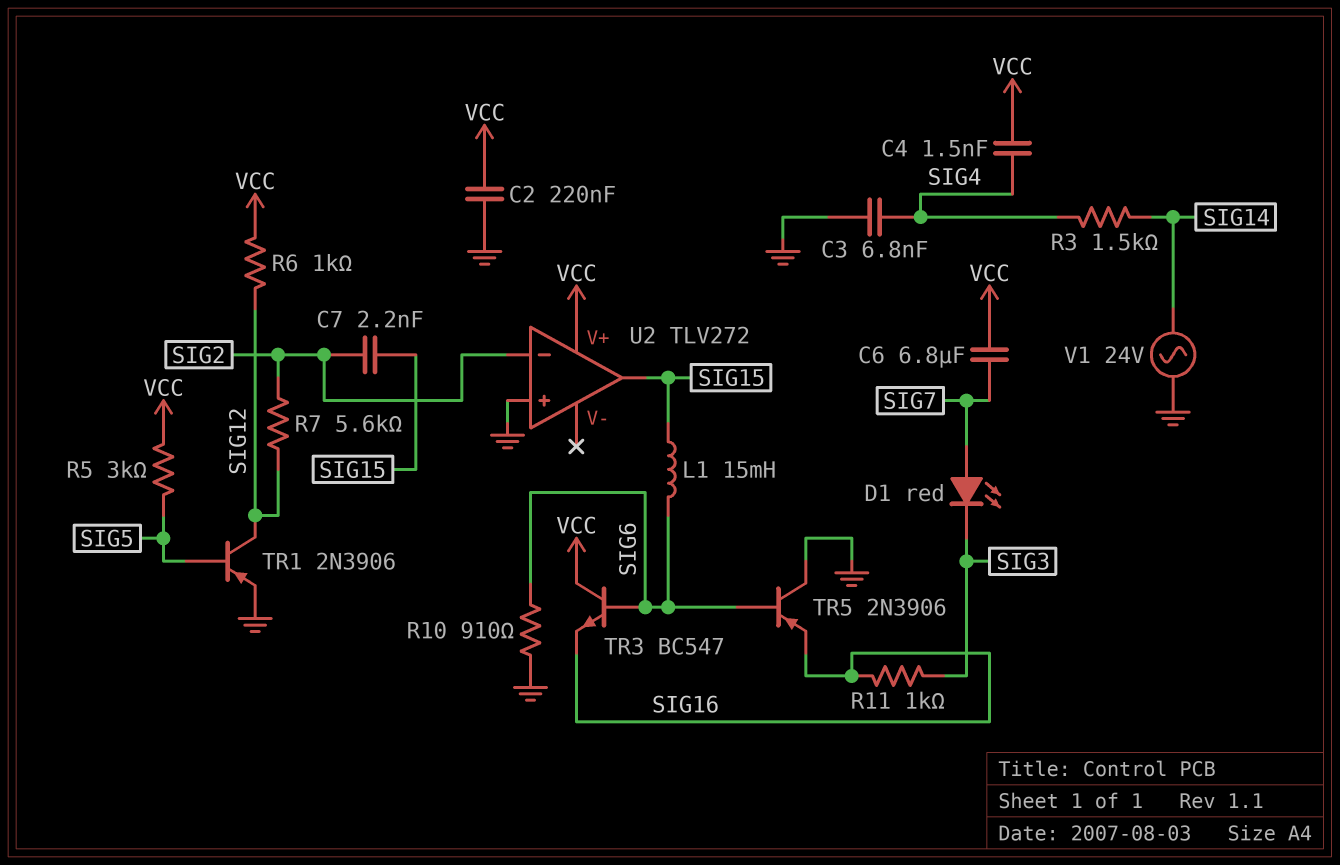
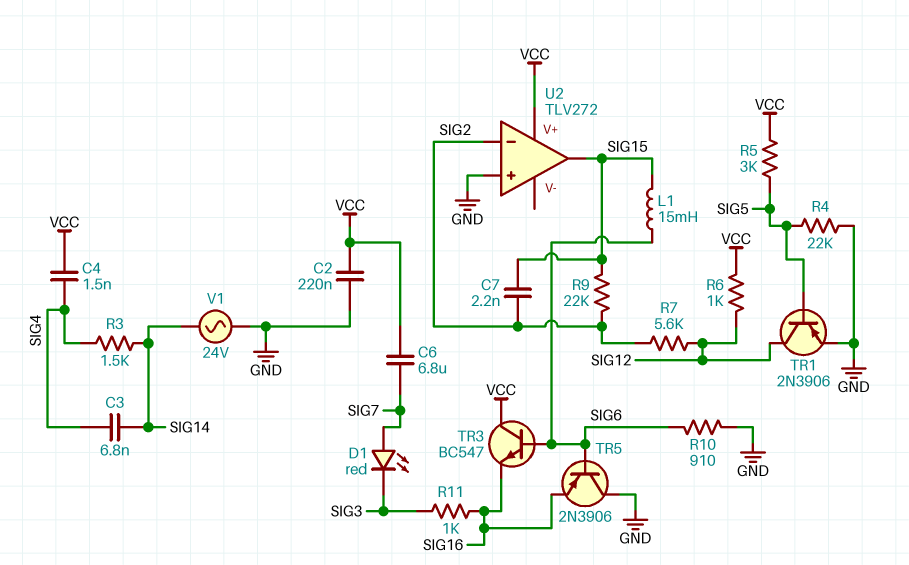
C3: 6.8nF (GND, SIG4) -> 6.8nF (SIG4, SIG14)
R4: none -> 22k (GND, SIG5)
R9: none -> 22k (SIG2, SIG15)

